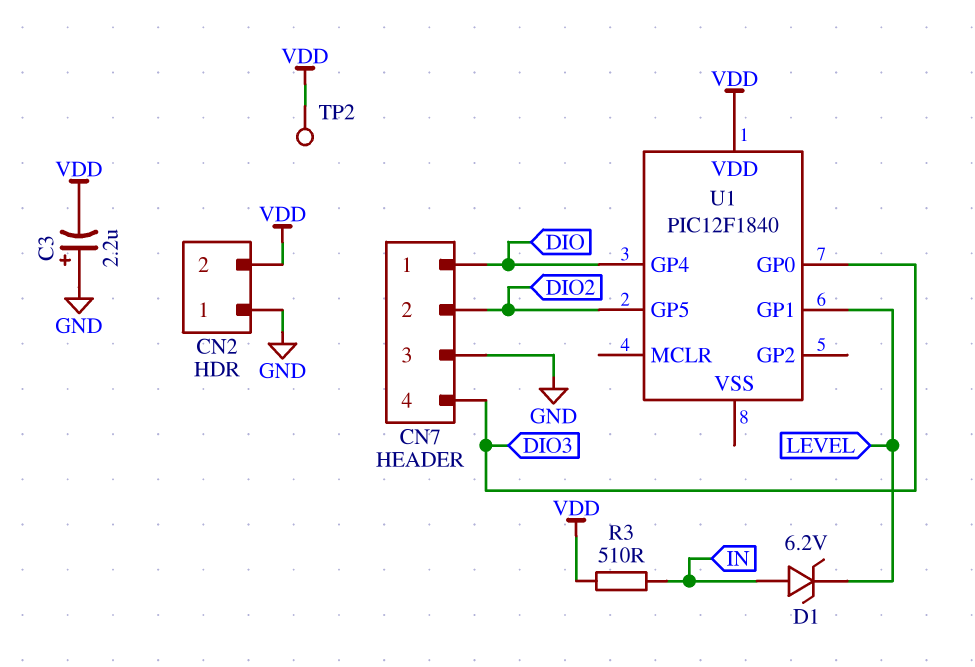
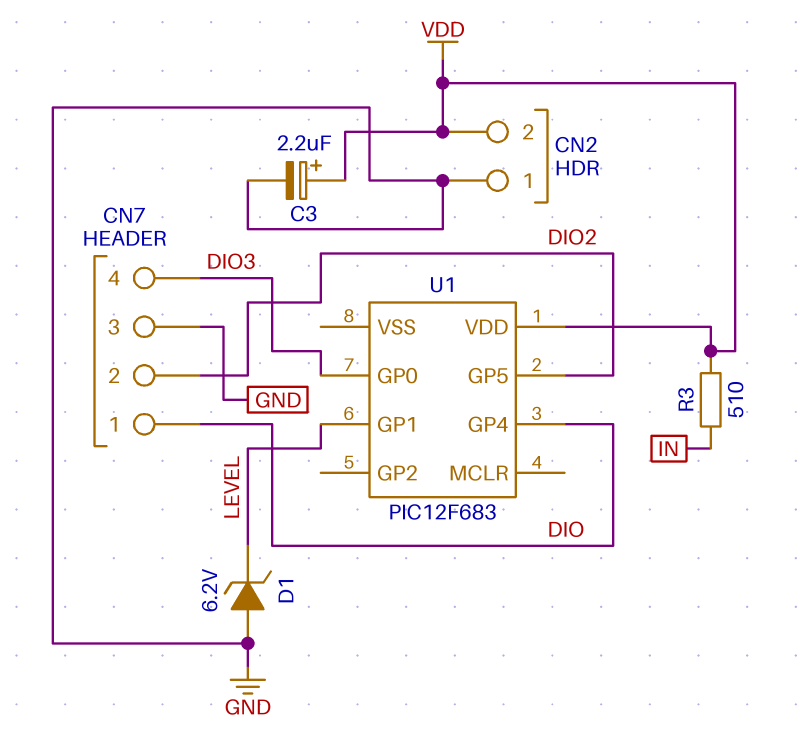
C3: 2.2uF (plus GND, minus VDD) -> 2.2uF (plus VDD, minus GND)
D1: zener 6.2V (A IN, K LEVEL) -> zener 6.2V (A GND, K LEVEL)
TP2: test point (VDD) -> none
U1: PIC12F1840 -> PIC12F683

